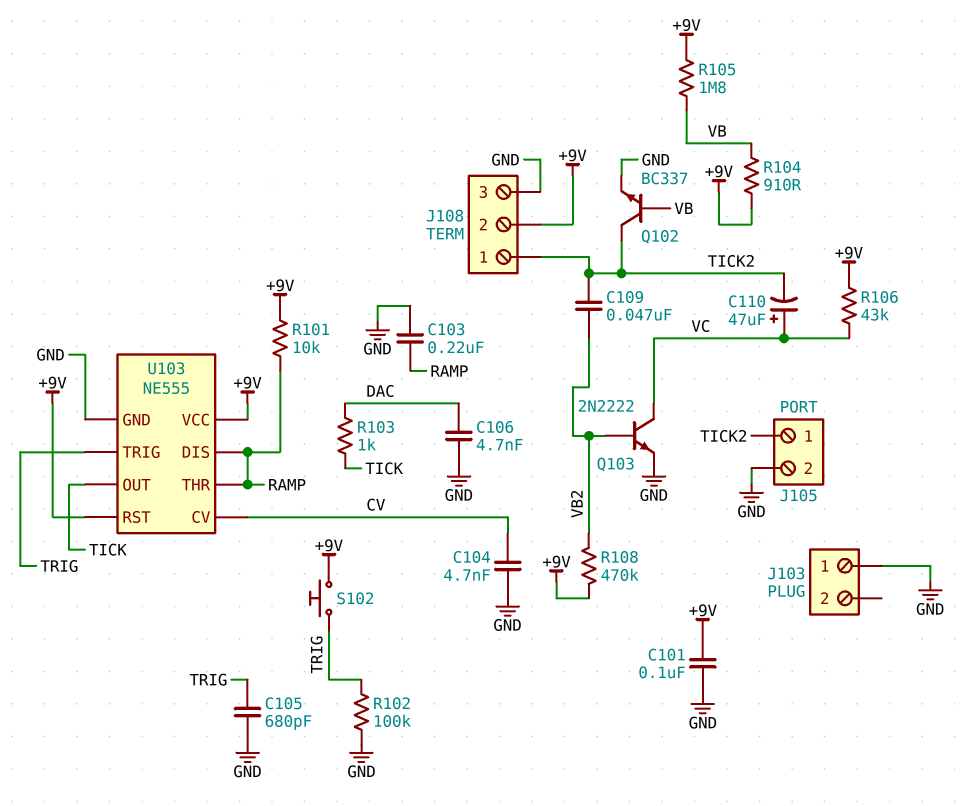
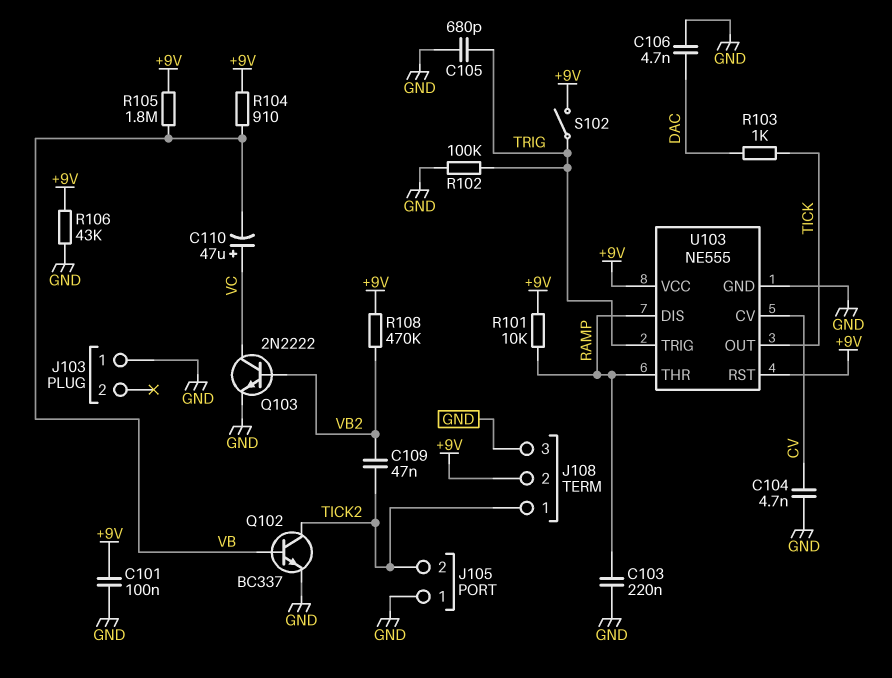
C110: 47uF (plus VC, minus TICK2) -> 47uF (plus VC, minus VB)
J105 pin 1: TICK2 -> GND
J105 pin 2: GND -> TICK2
R106: 43k (+9V, VC) -> 43k (+9V, GND)
S102: button (+9V, TRIG) -> switch (+9V, TRIG)

